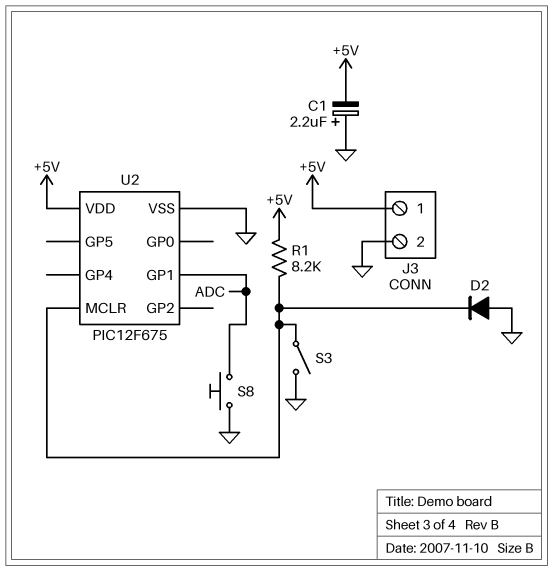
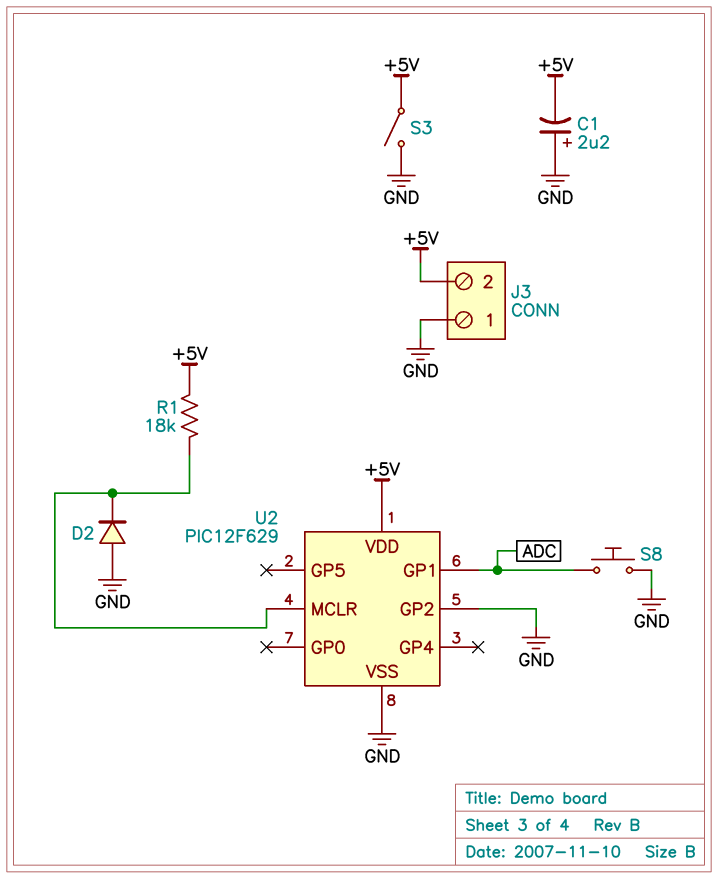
J3 pin 1: +5V -> GND
J3 pin 2: GND -> +5V
R1: 8.2k (+5V, U2/MCLR) -> 18k (+5V, U2/MCLR)
S3: switch (GND, U2/MCLR) -> switch (+5V, GND)
U2: PIC12F675 -> PIC12F629
U2 pin GP2: none -> GND

